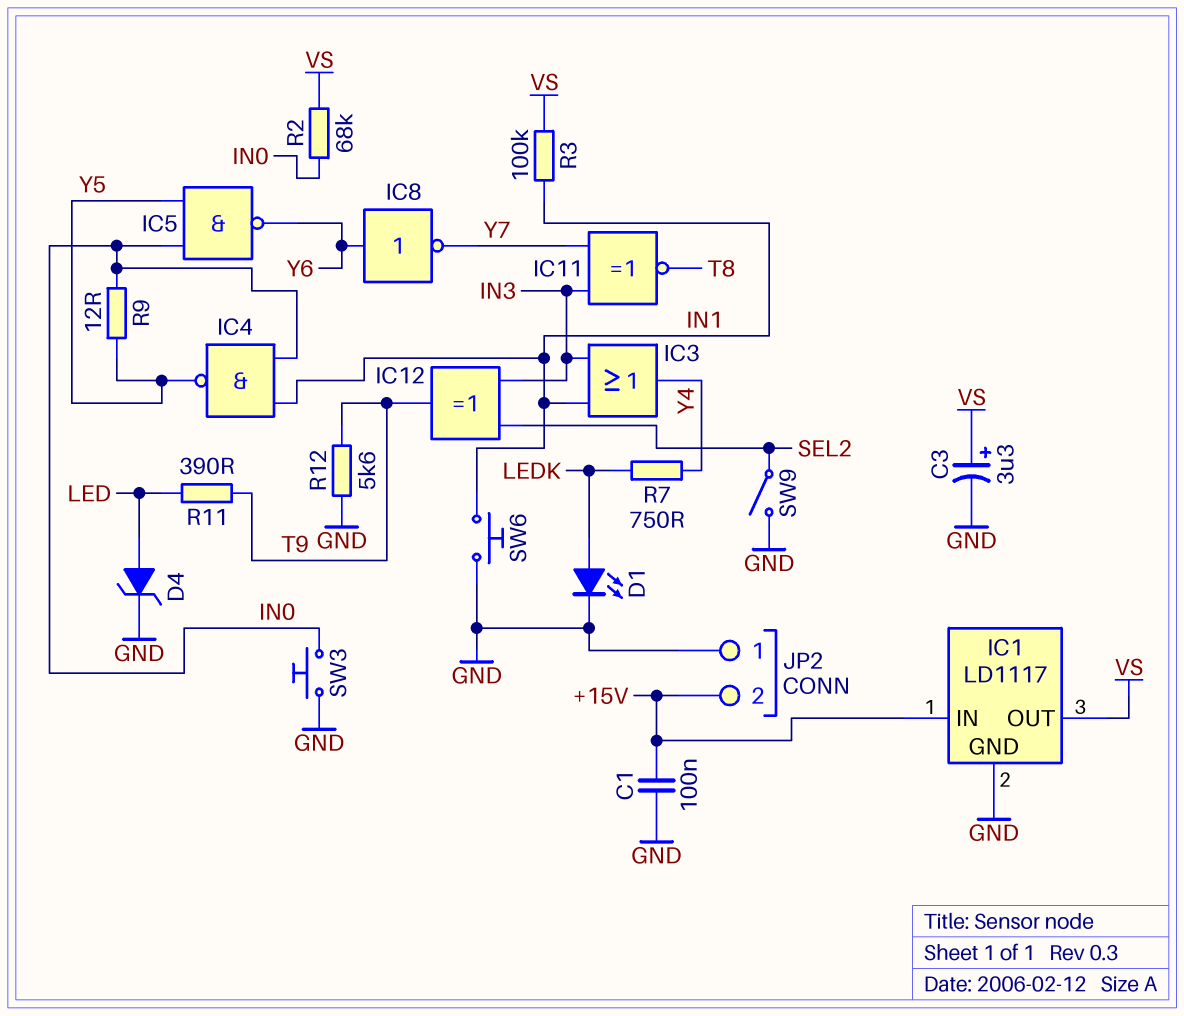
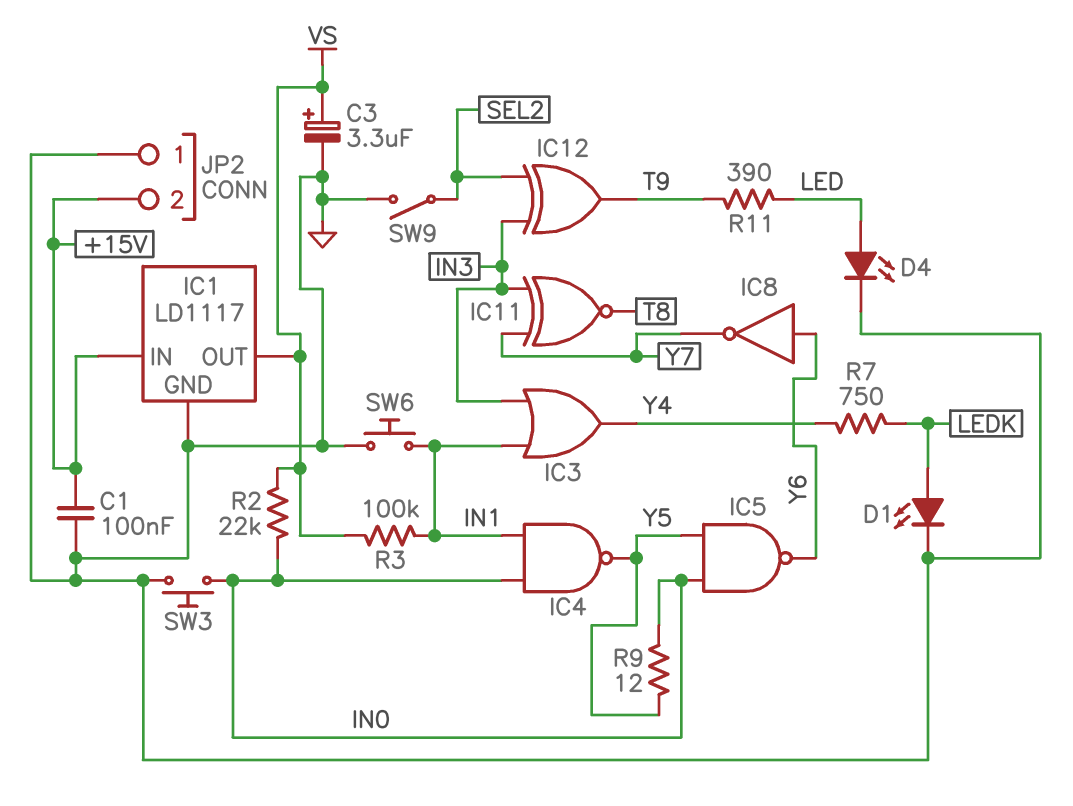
D4: zener (A LED, K GND) -> LED (A LED, K GND)
R2: 68k (IN0, VS) -> 22k (IN0, VS)
R12: 5.6k (GND, T9) -> none

